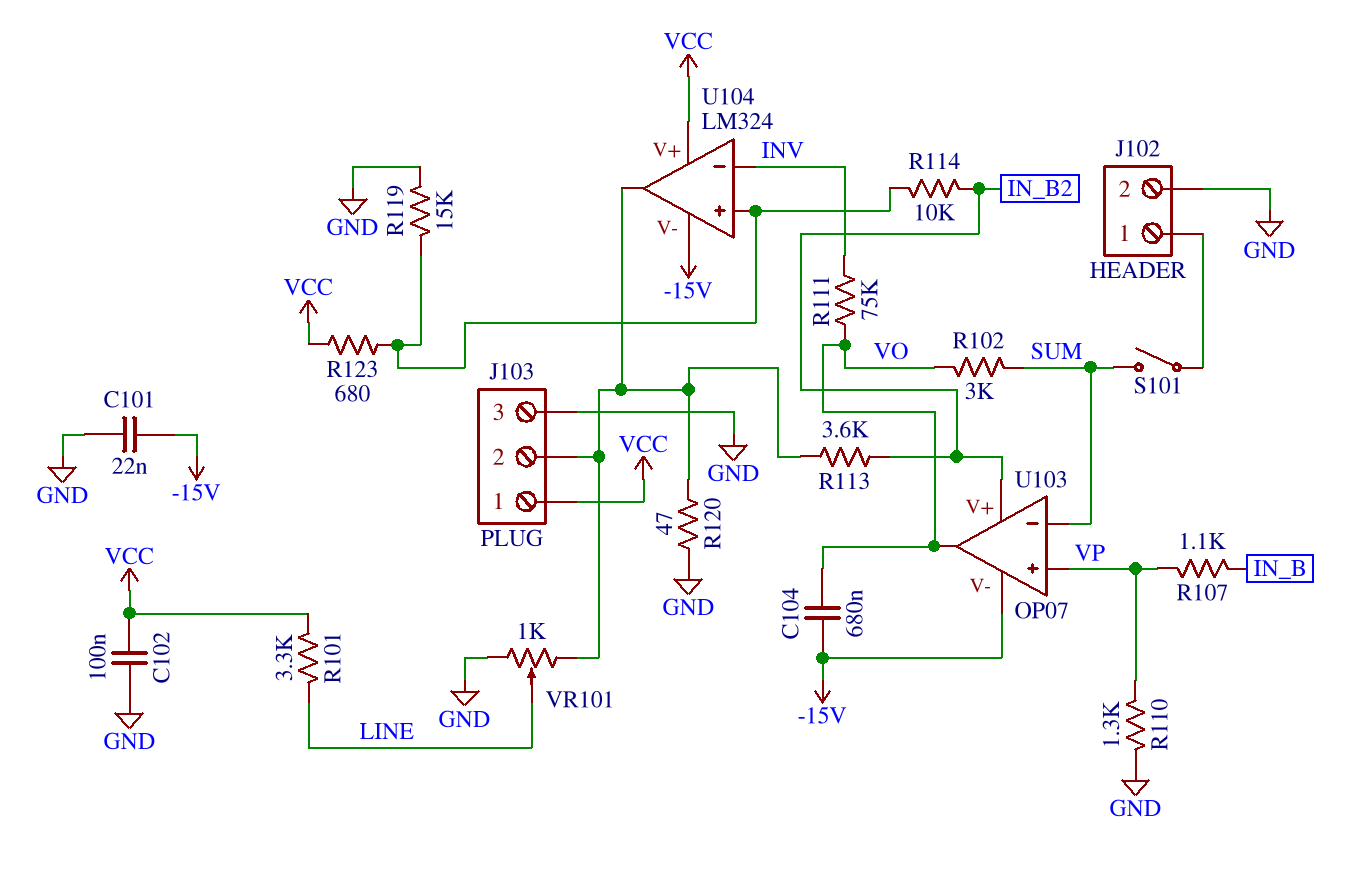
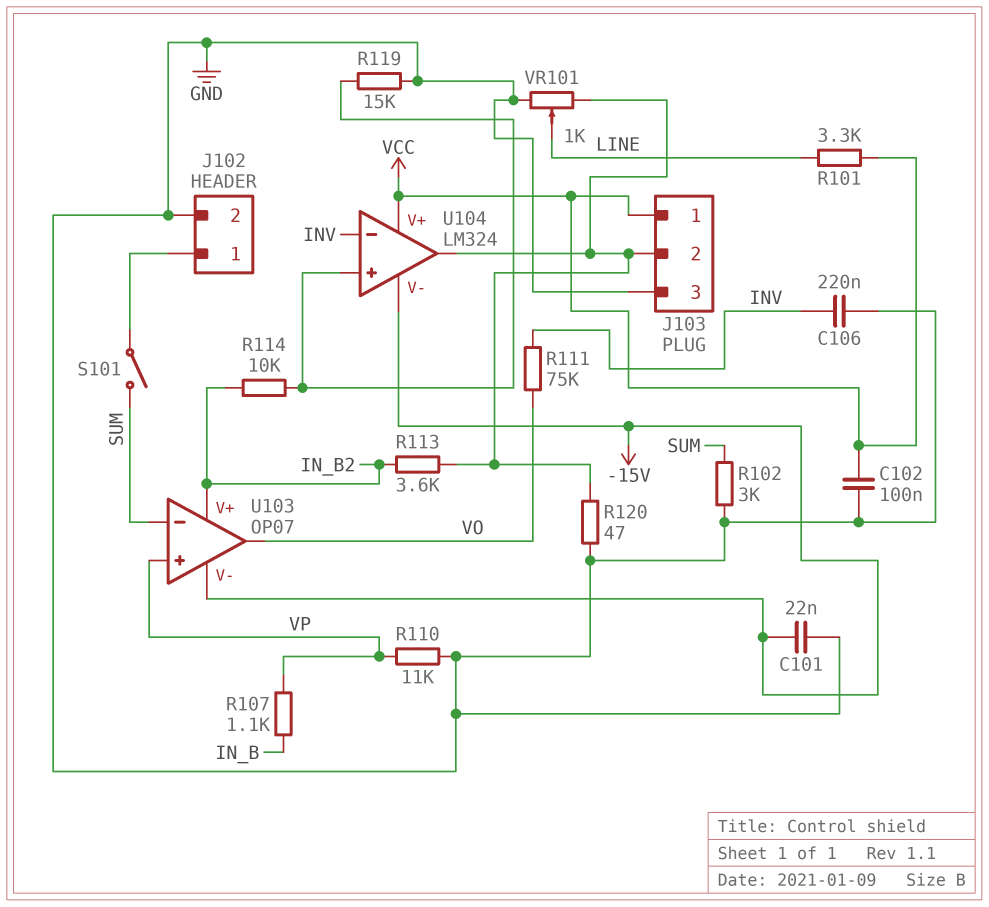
C104: 680nF (-15V, VO) -> none
C106: none -> 220nF (GND, INV)
R102: 3k (SUM, VO) -> 3k (GND, SUM)
R110: 1.3k (GND, VP) -> 11k (GND, VP)
R123: 680 (U104/in+, VCC) -> none

